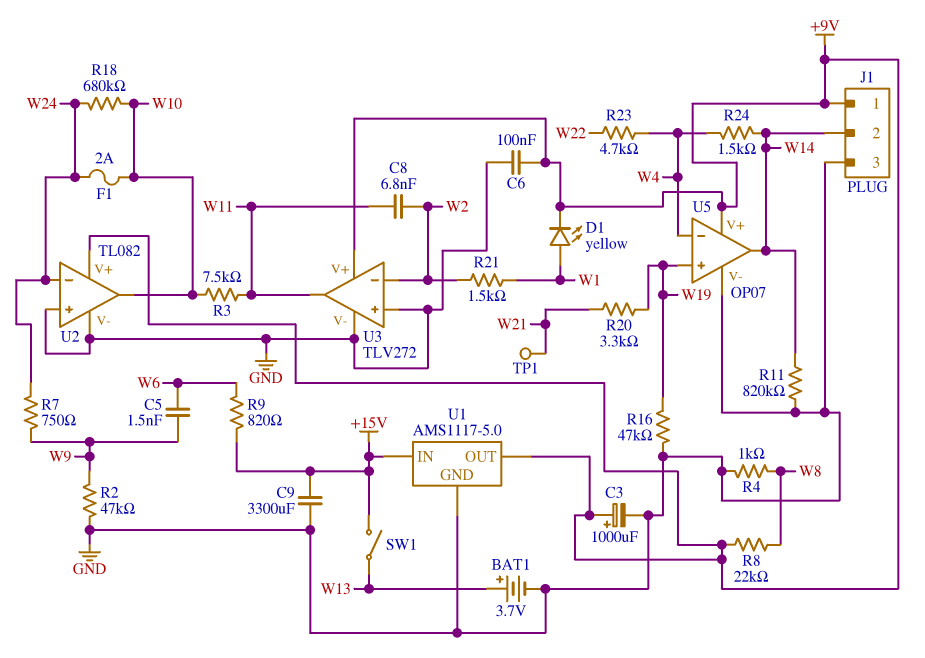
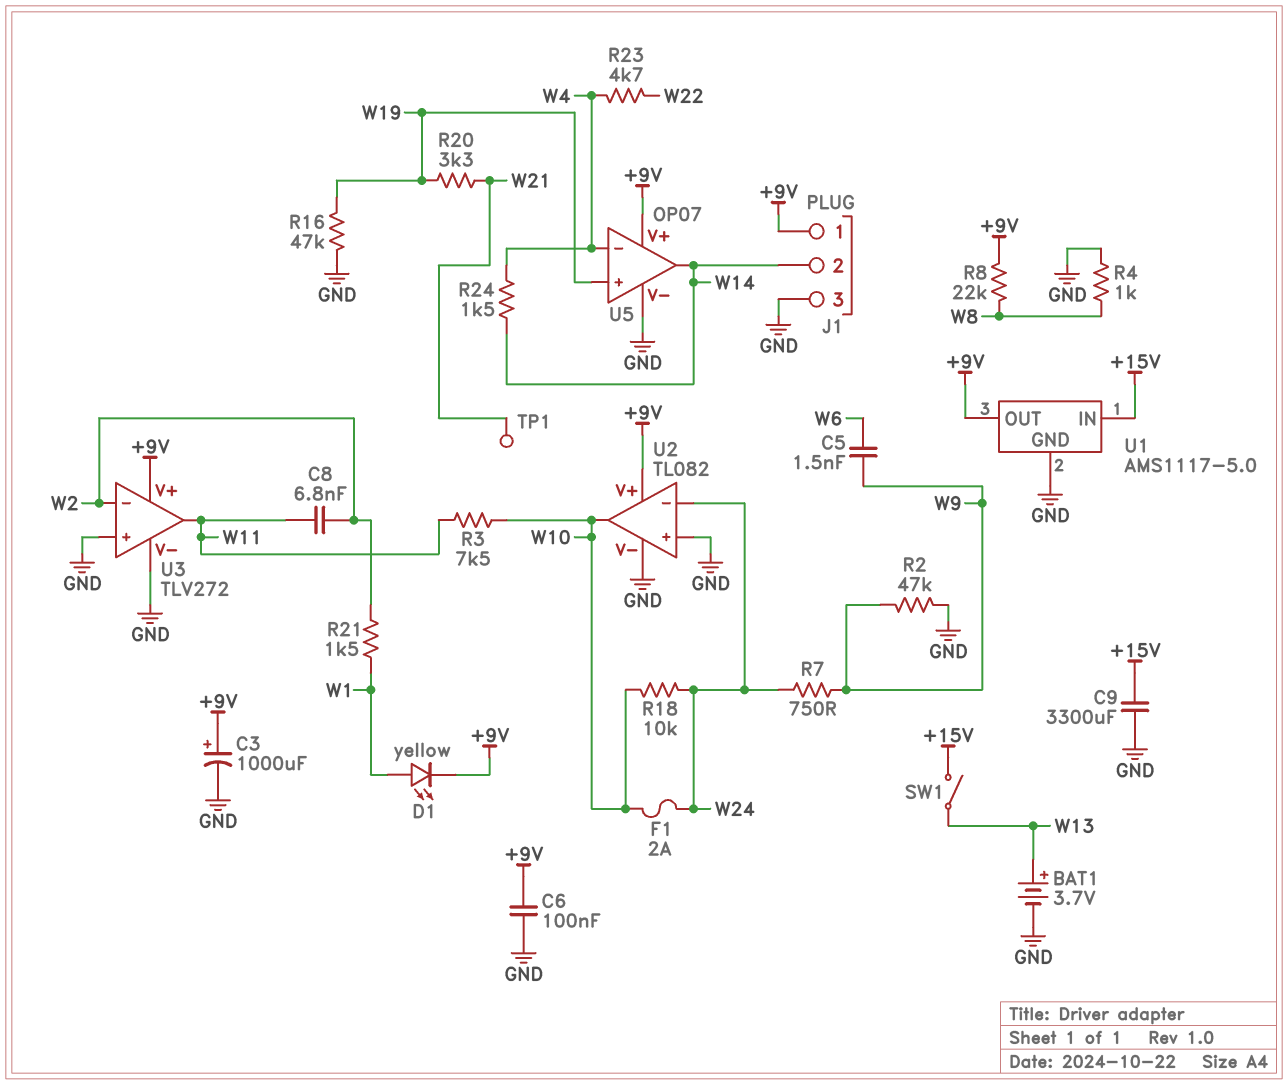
R9: 820 (+15V, W6) -> none
R11: 820k (GND, W14) -> none
R18: 680k (W10, W24) -> 10k (W10, W24)

